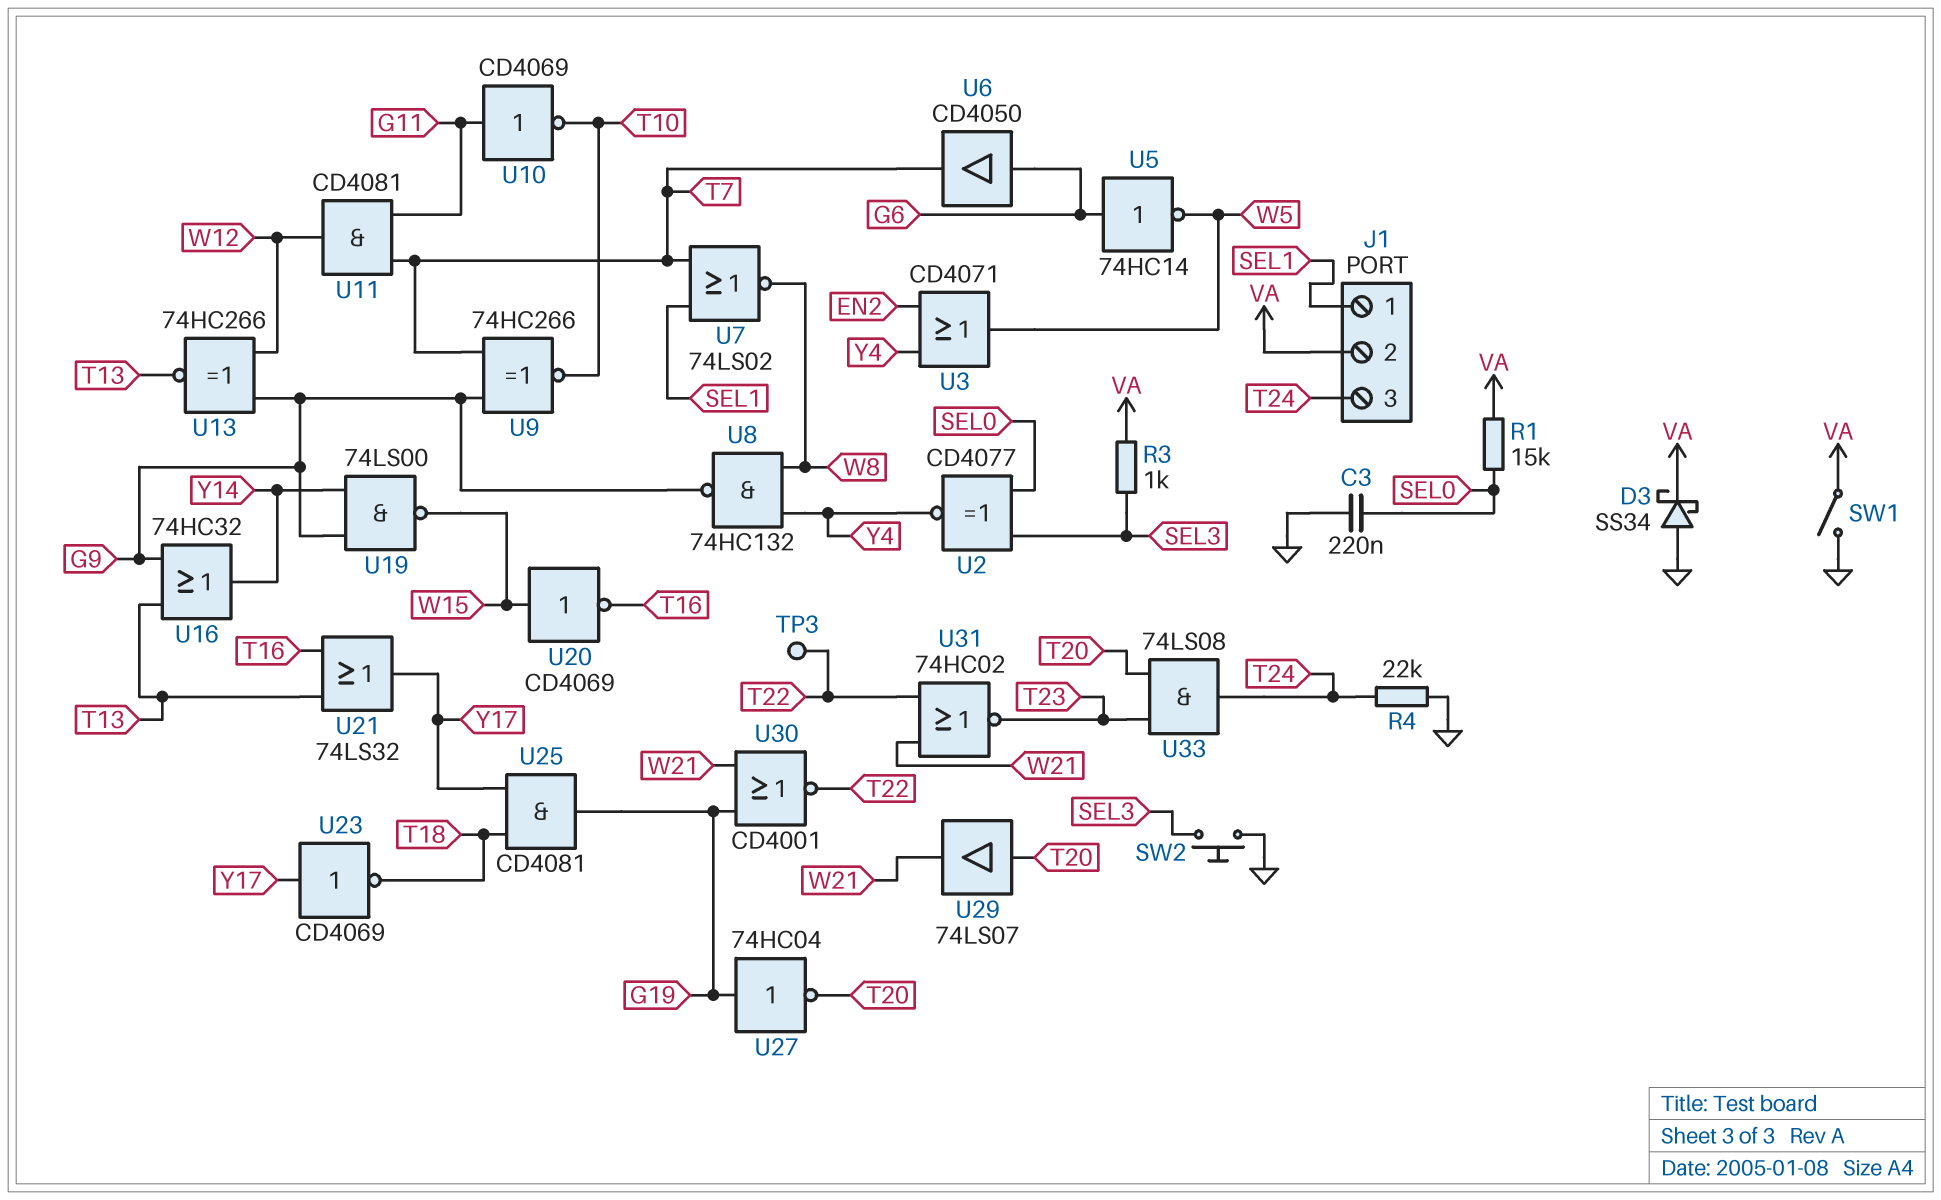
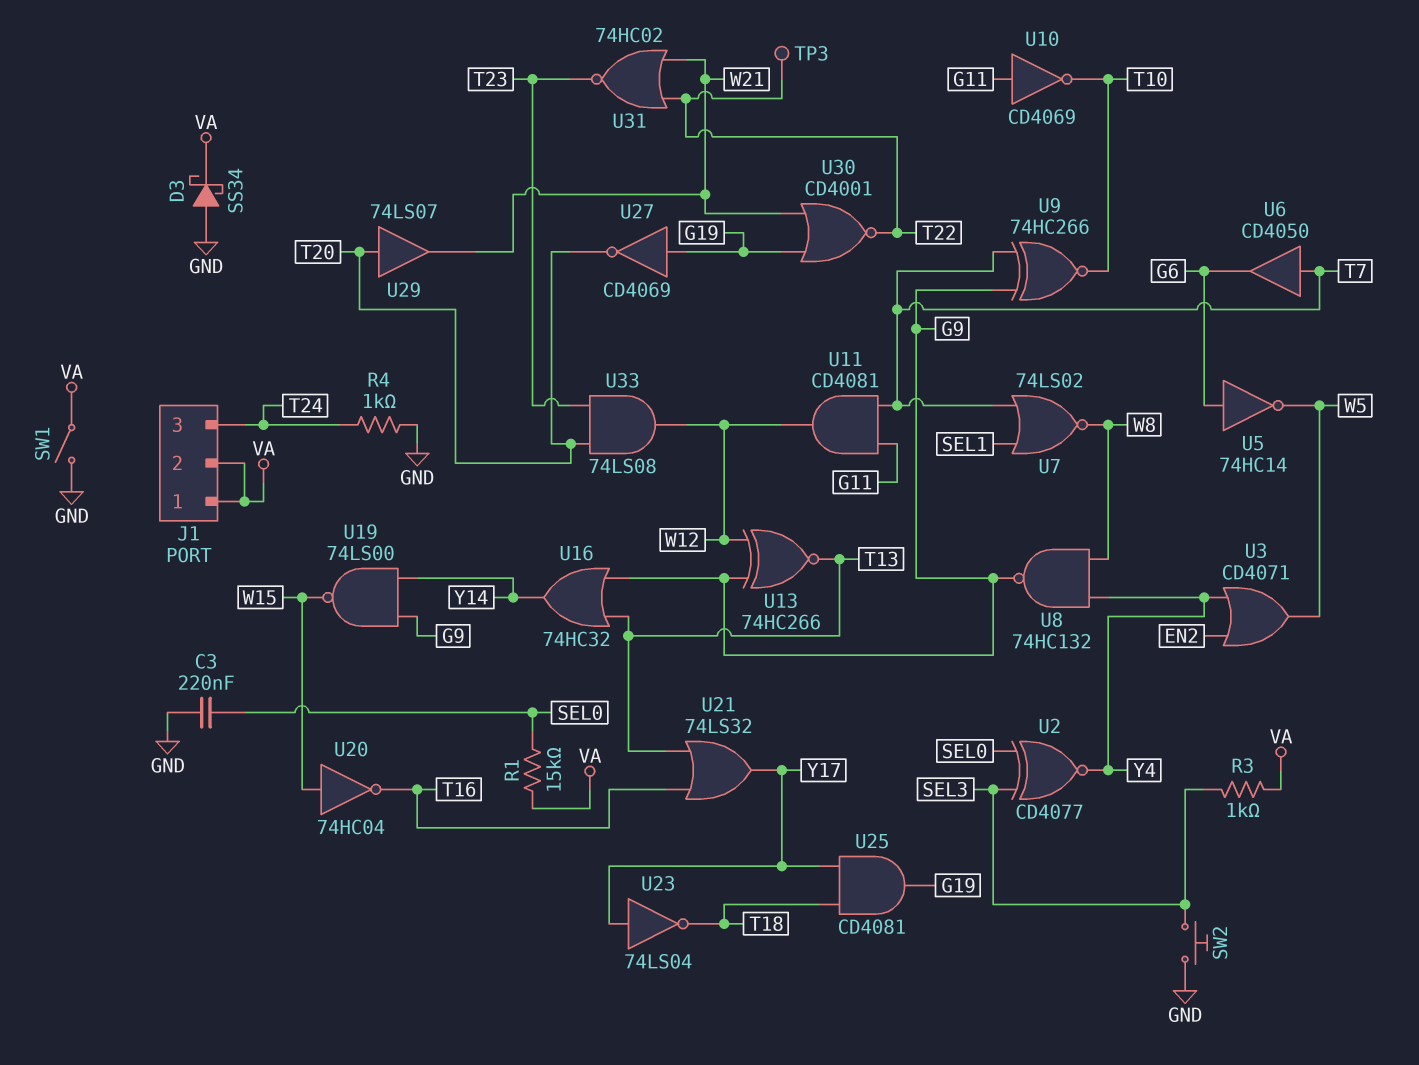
J1 pin 1: SEL1 -> VA
R4: 22k (GND, T24) -> 1k (GND, T24)
U6: buffer CD4050 (in G6, out T7) -> buffer CD4050 (in T7, out G6)
U20: NOT CD4069 (in W15, out T16) -> NOT 74HC04 (in W15, out T16)
U23: NOT CD4069 (in Y17, out T18) -> NOT 74LS04 (in Y17, out T18)
U27: NOT 74HC04 (in G19, out T20) -> NOT CD4069 (in G19, out T20)
U33: AND 74LS08 (in T20, in T23, out T24) -> AND 74LS08 (in T20, in T23, out W12)

